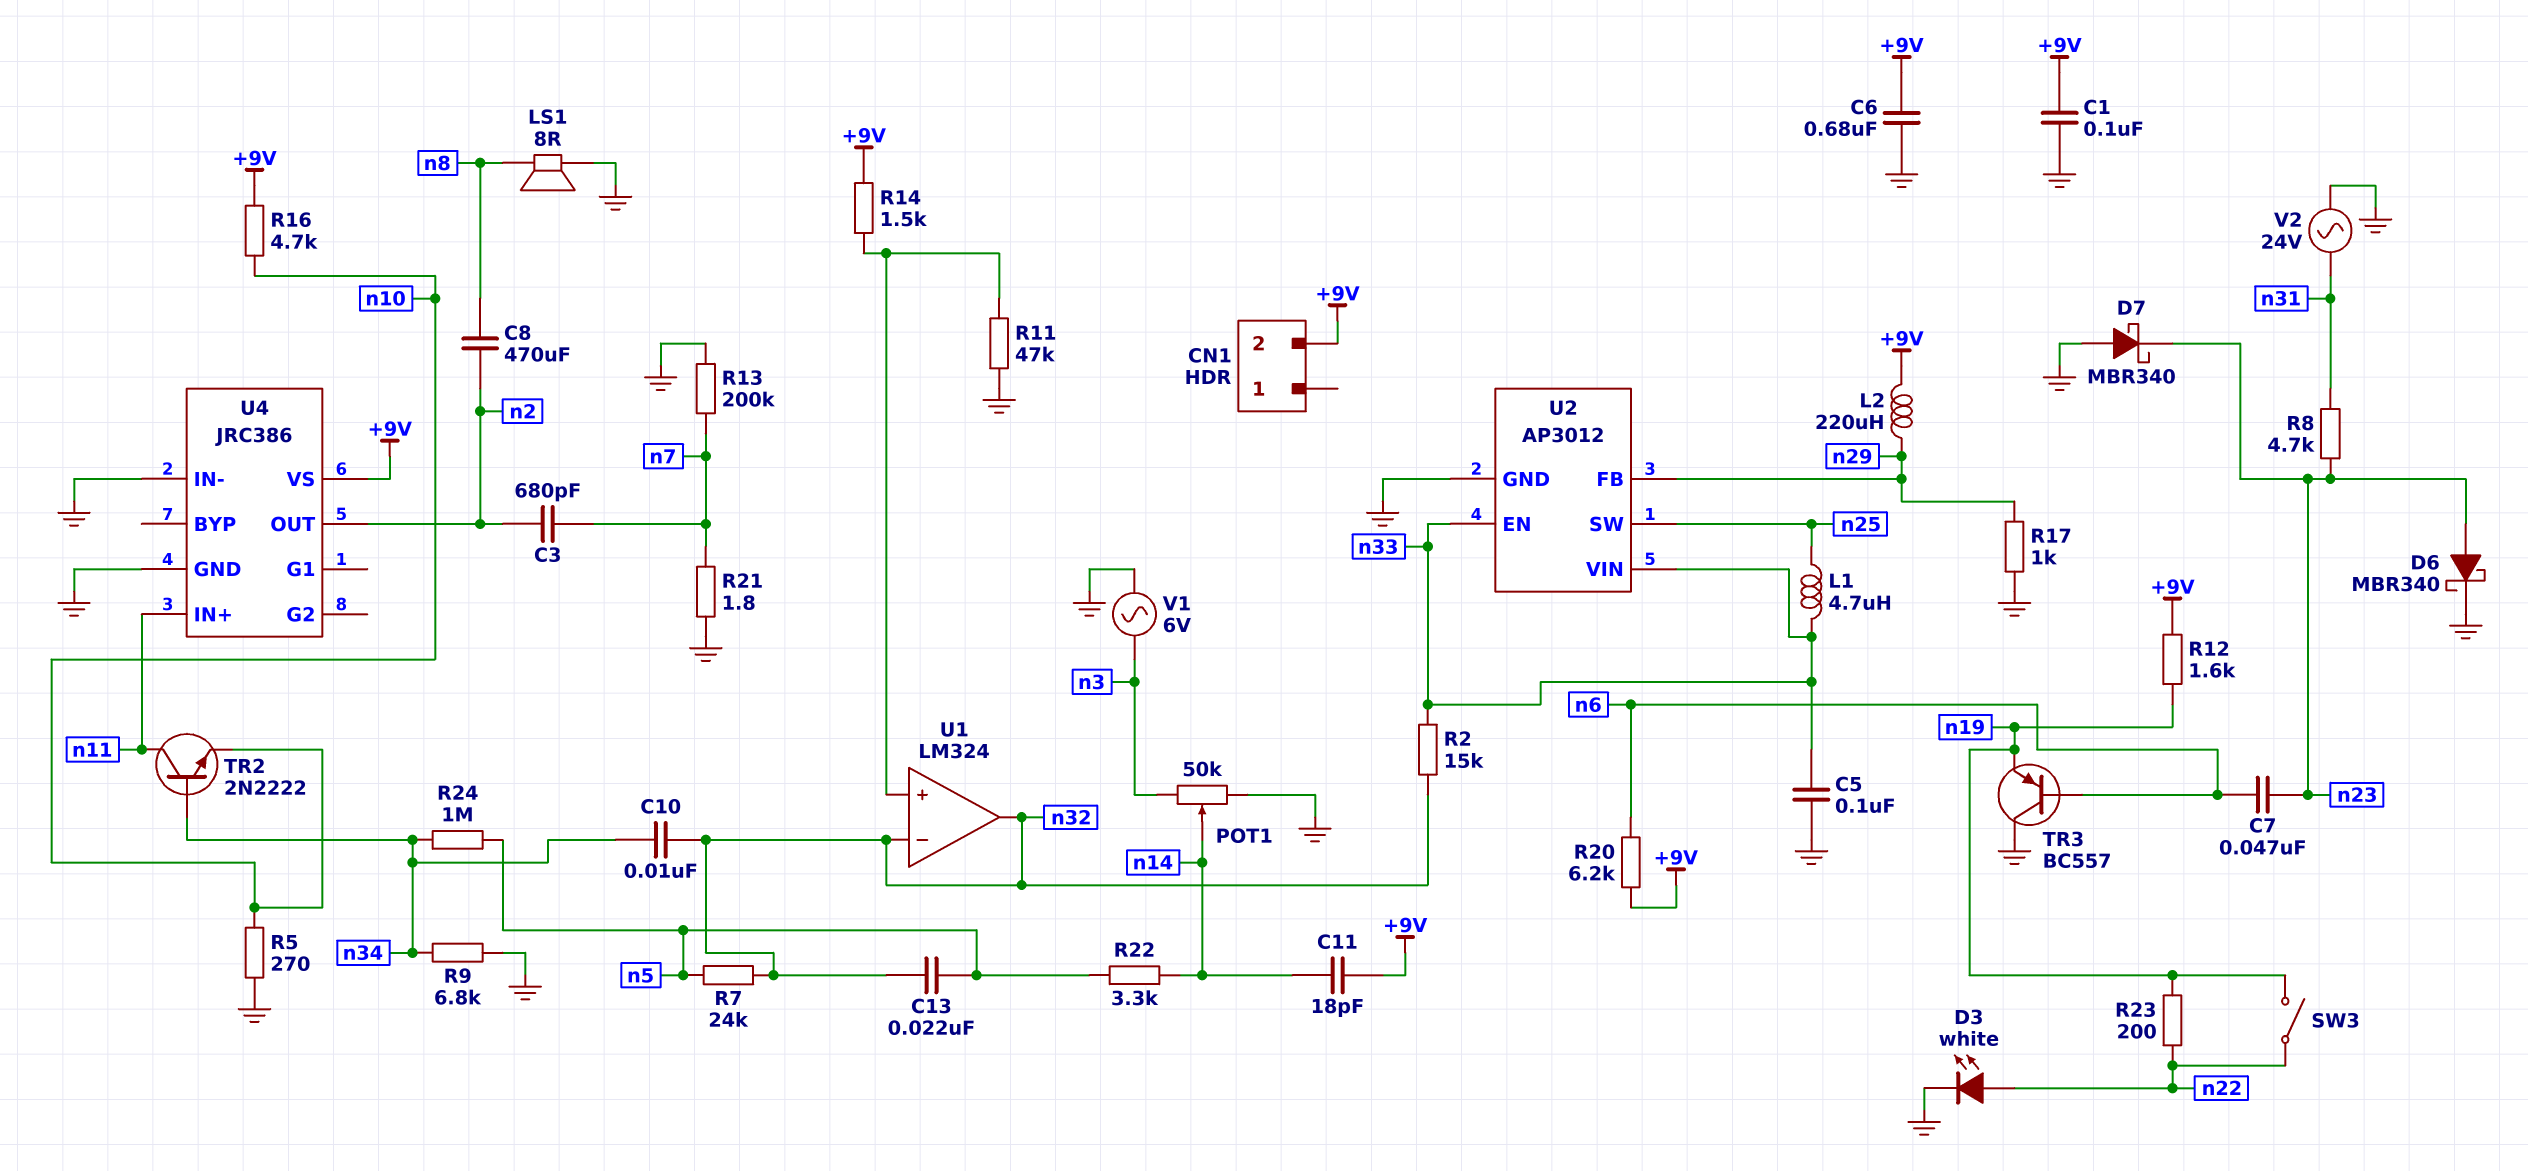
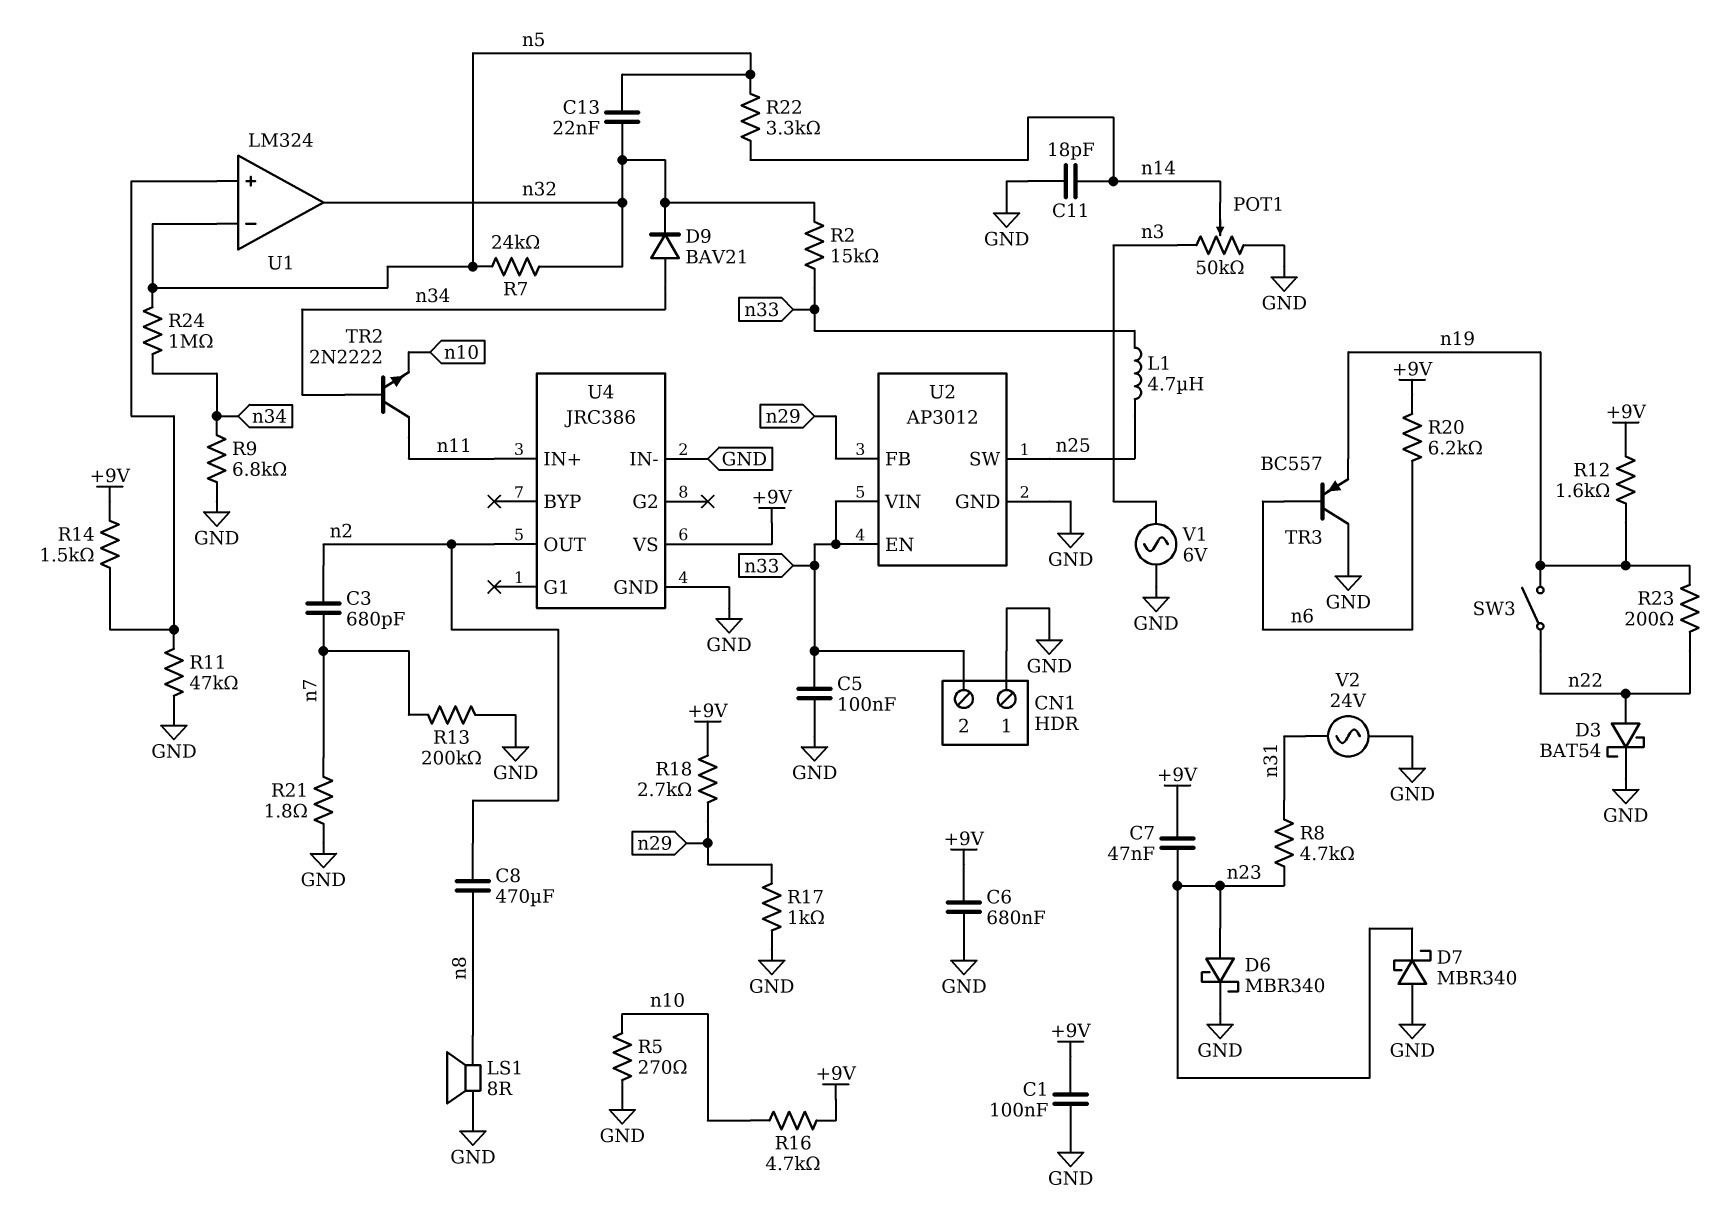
C7: 47nF (n6, n23) -> 47nF (+9V, n23)
C10: 10nF (n32, n34) -> none
C11: 18pF (+9V, n14) -> 18pF (GND, n14)
CN1 pin 1: none -> GND
CN1 pin 2: +9V -> n33
D3: LED white (A n22, K GND) -> schottky BAT54 (A n22, K GND)
D9: none -> diode BAV21 (A n34, K n32)
L2: 220uH (+9V, n29) -> none
R18: none -> 2.7k (+9V, n29)
U1 pin in-: n32 -> n5

